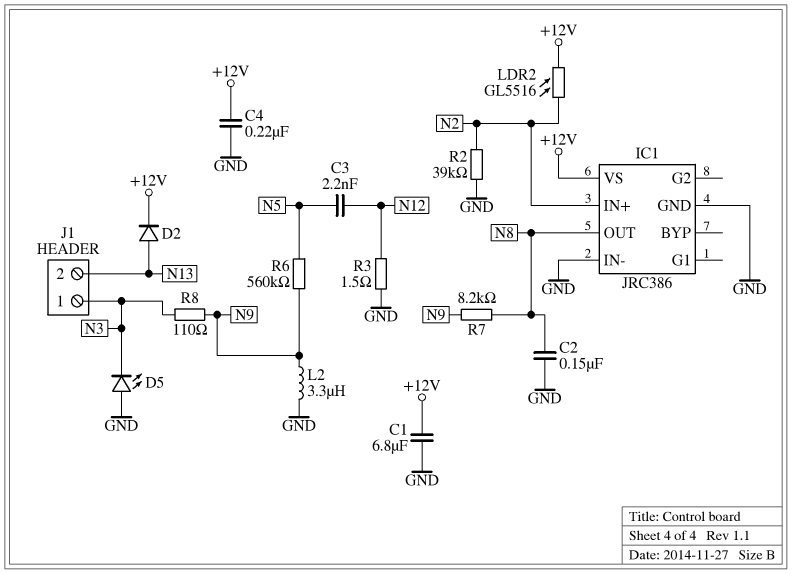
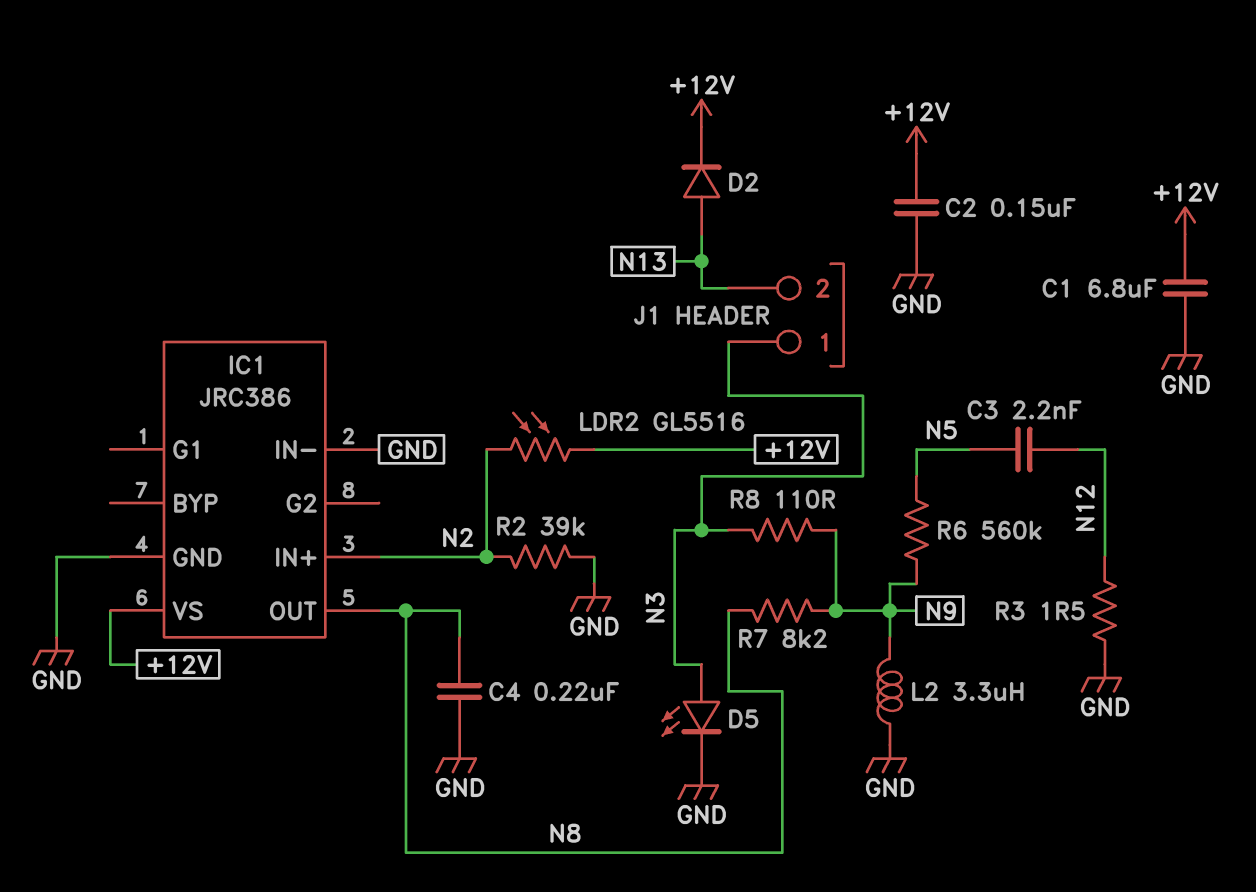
C2: 150nF (GND, N8) -> 150nF (+12V, GND)
C4: 220nF (+12V, GND) -> 220nF (GND, N8)
D5: LED (A GND, K N3) -> LED (A N3, K GND)

